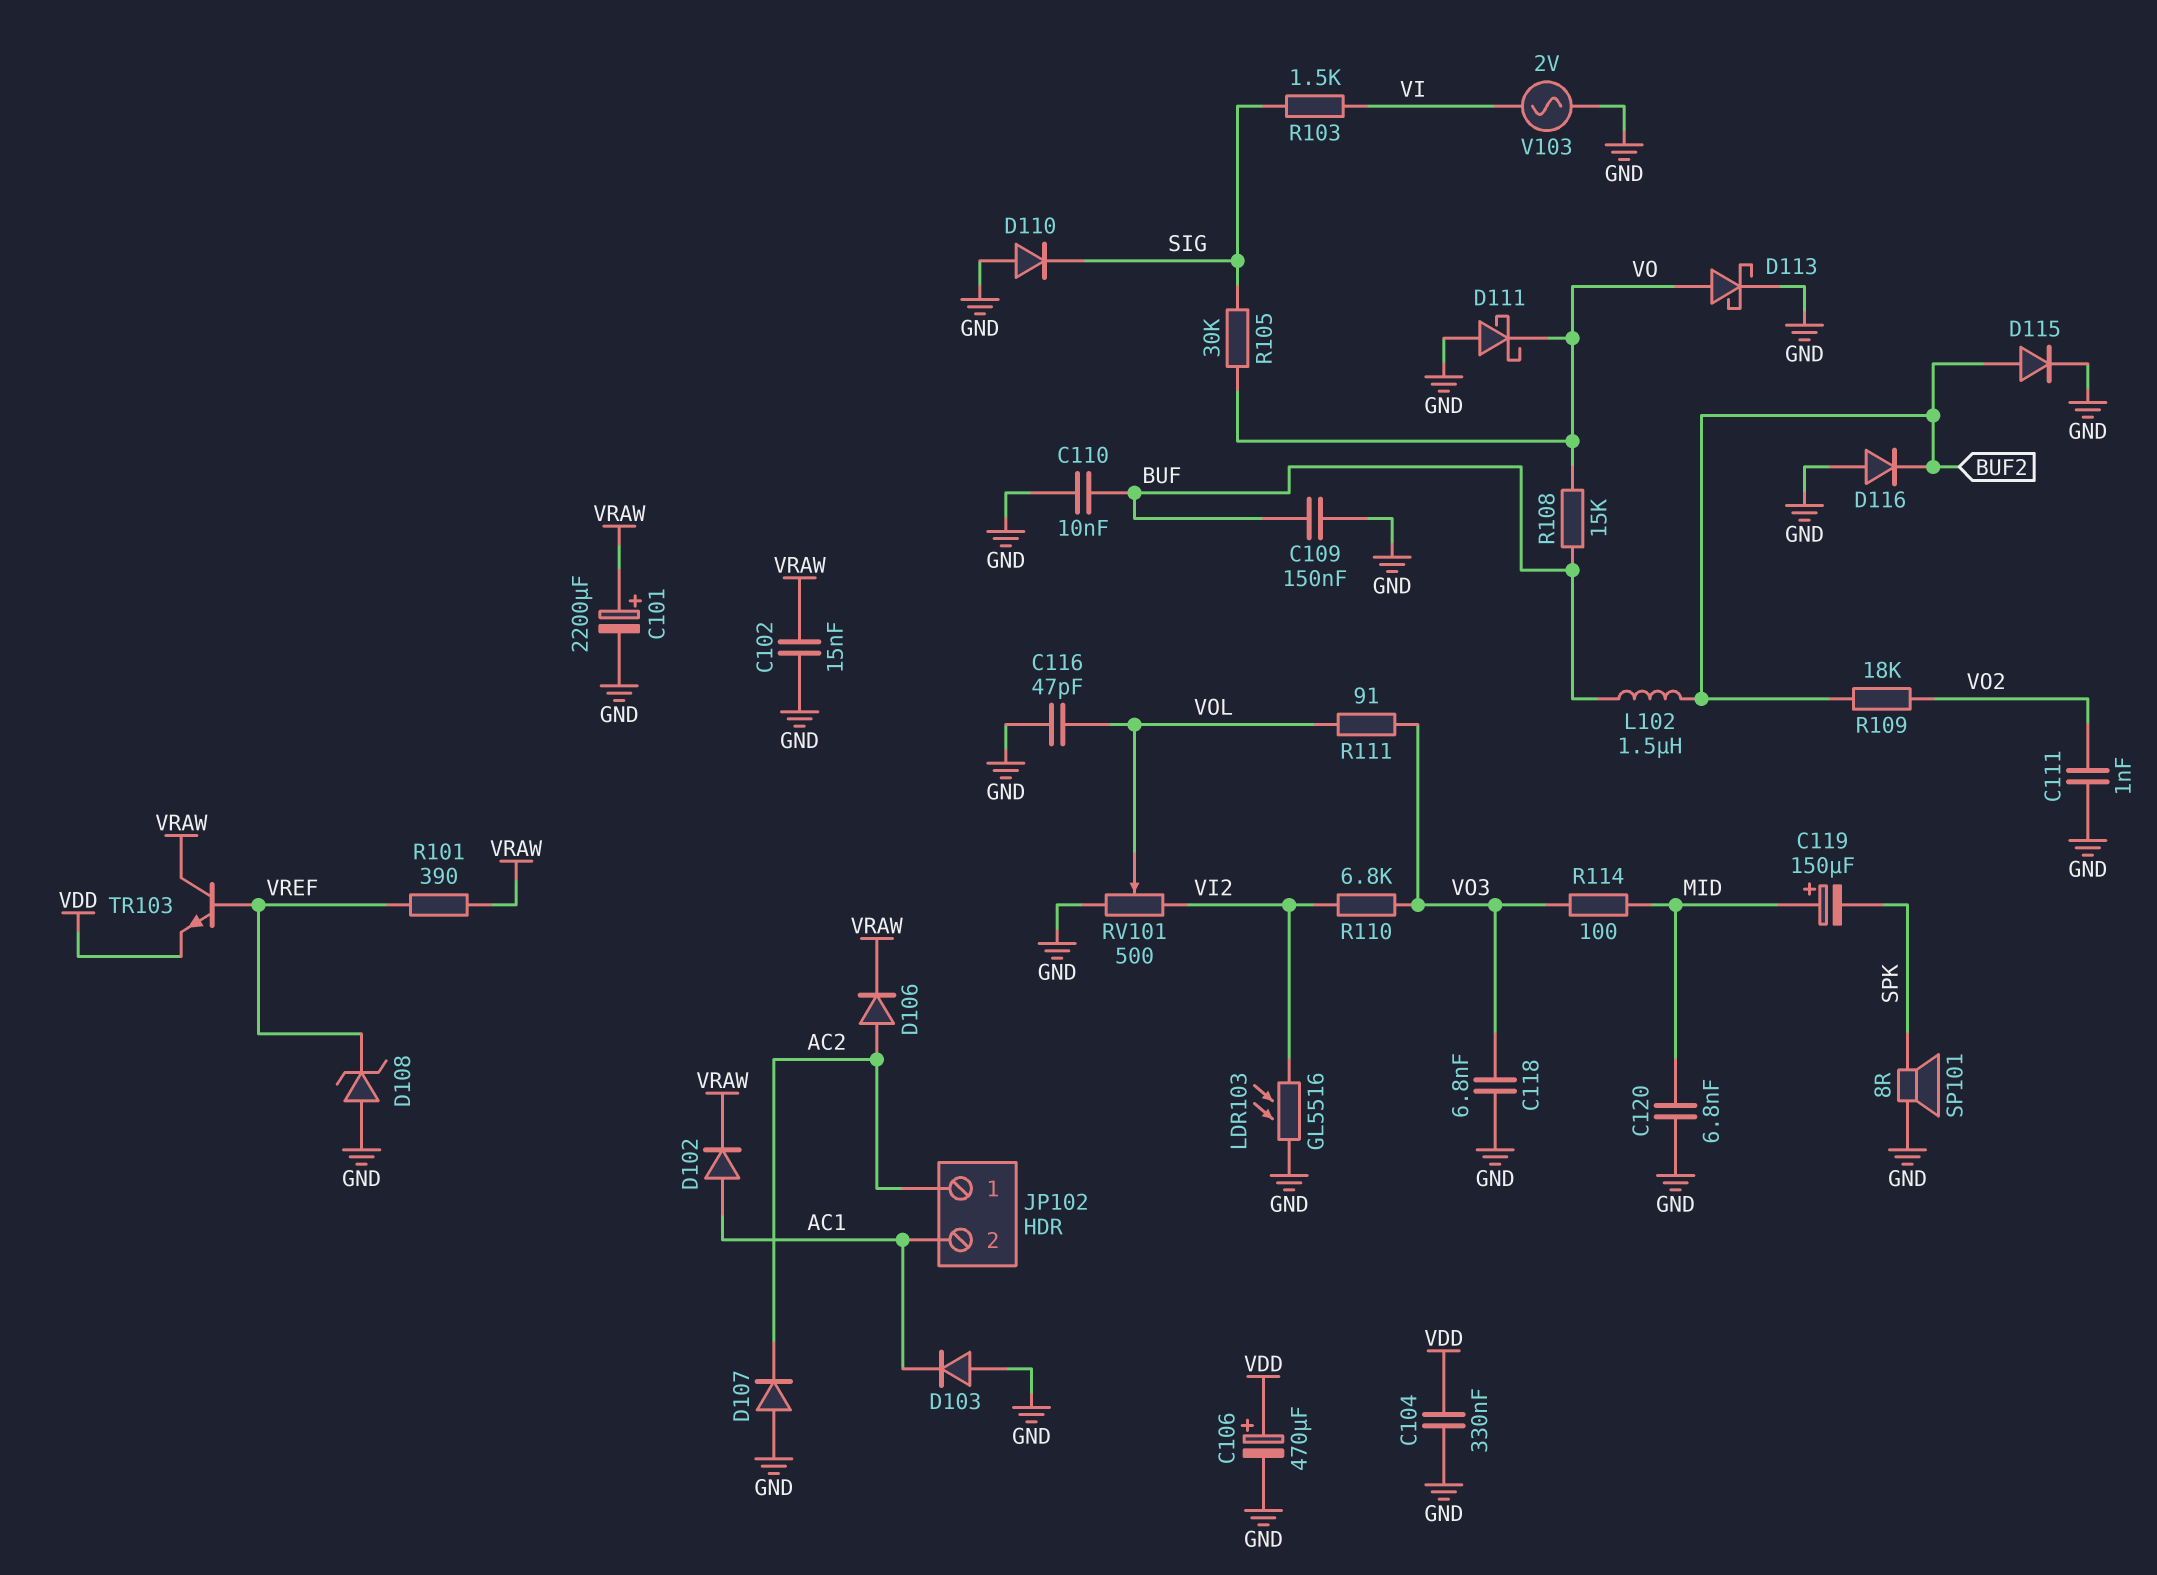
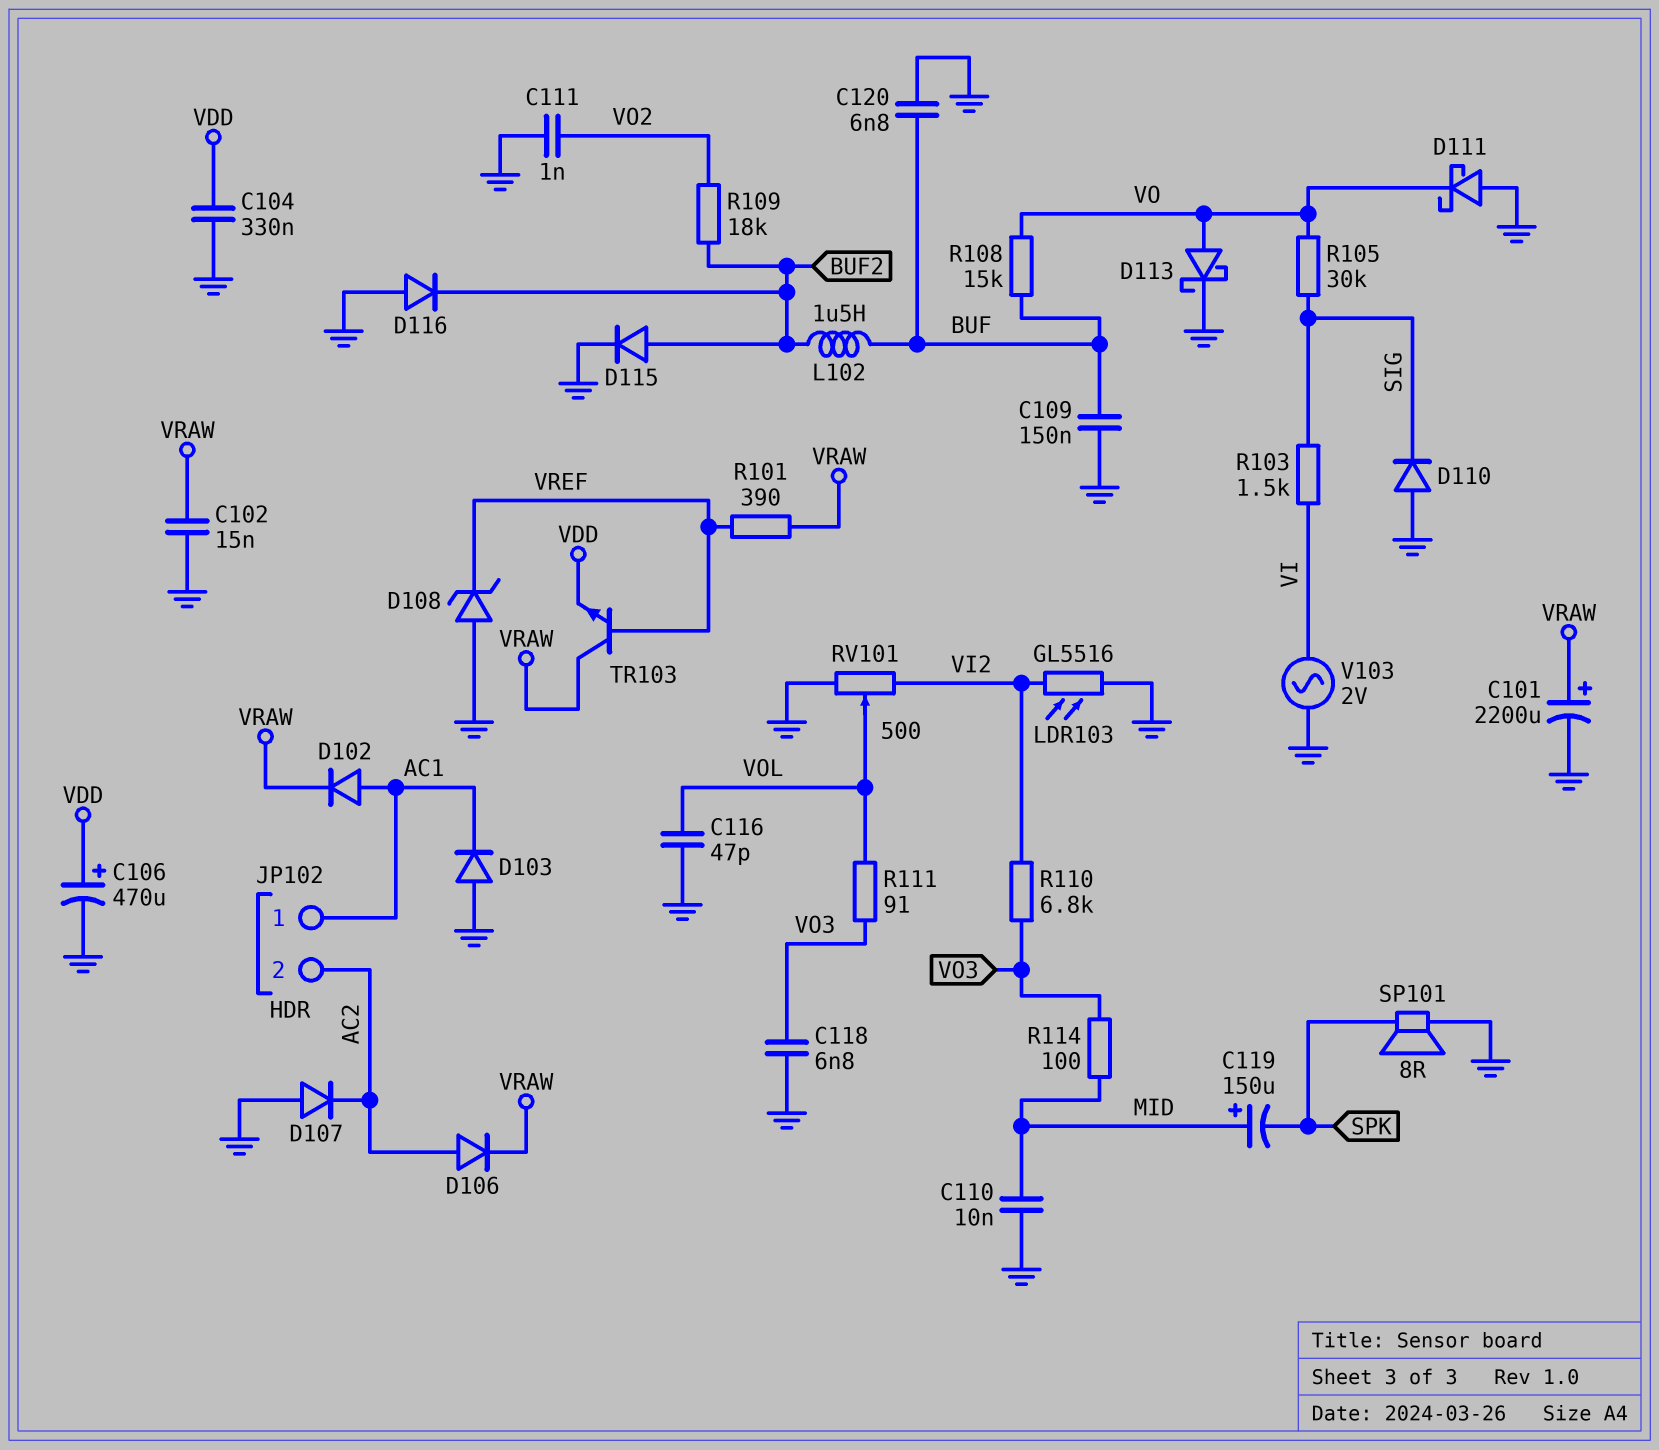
C110: 10nF (BUF, GND) -> 10nF (GND, MID)
C120: 6.8nF (GND, MID) -> 6.8nF (BUF, GND)
JP102 pin 1: AC2 -> AC1
JP102 pin 2: AC1 -> AC2

